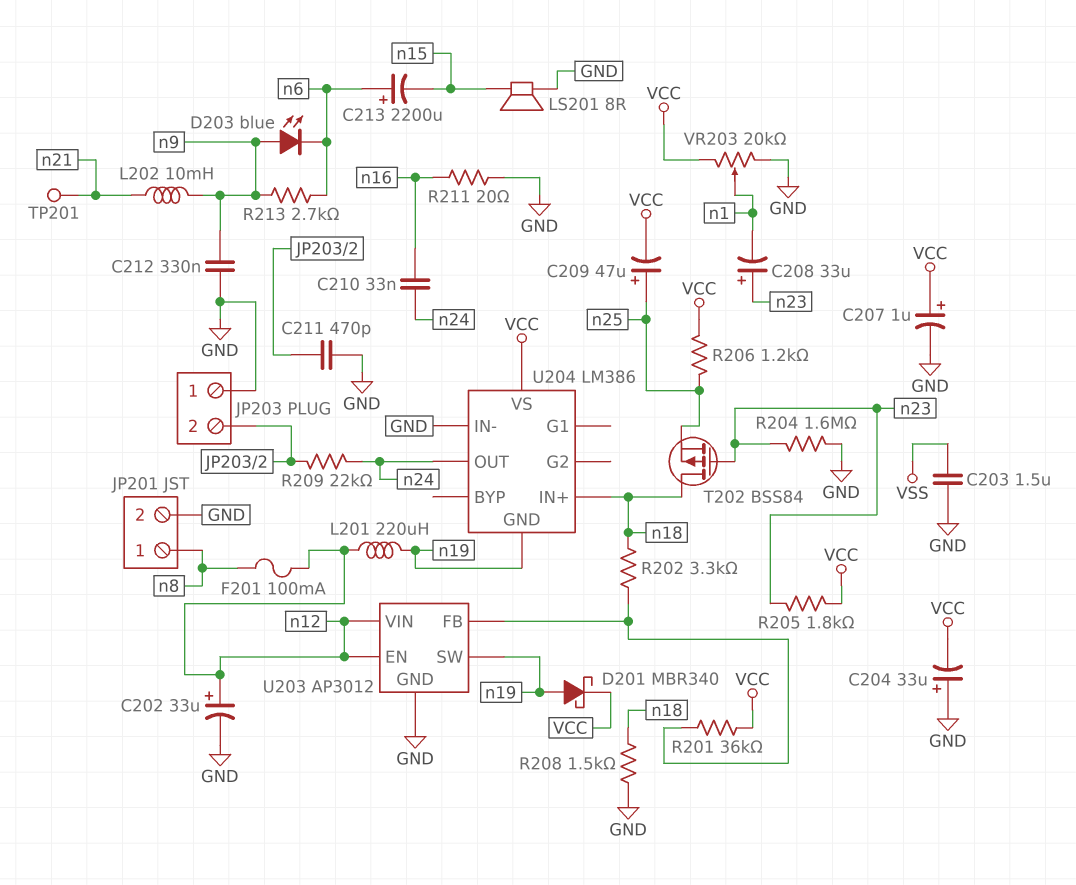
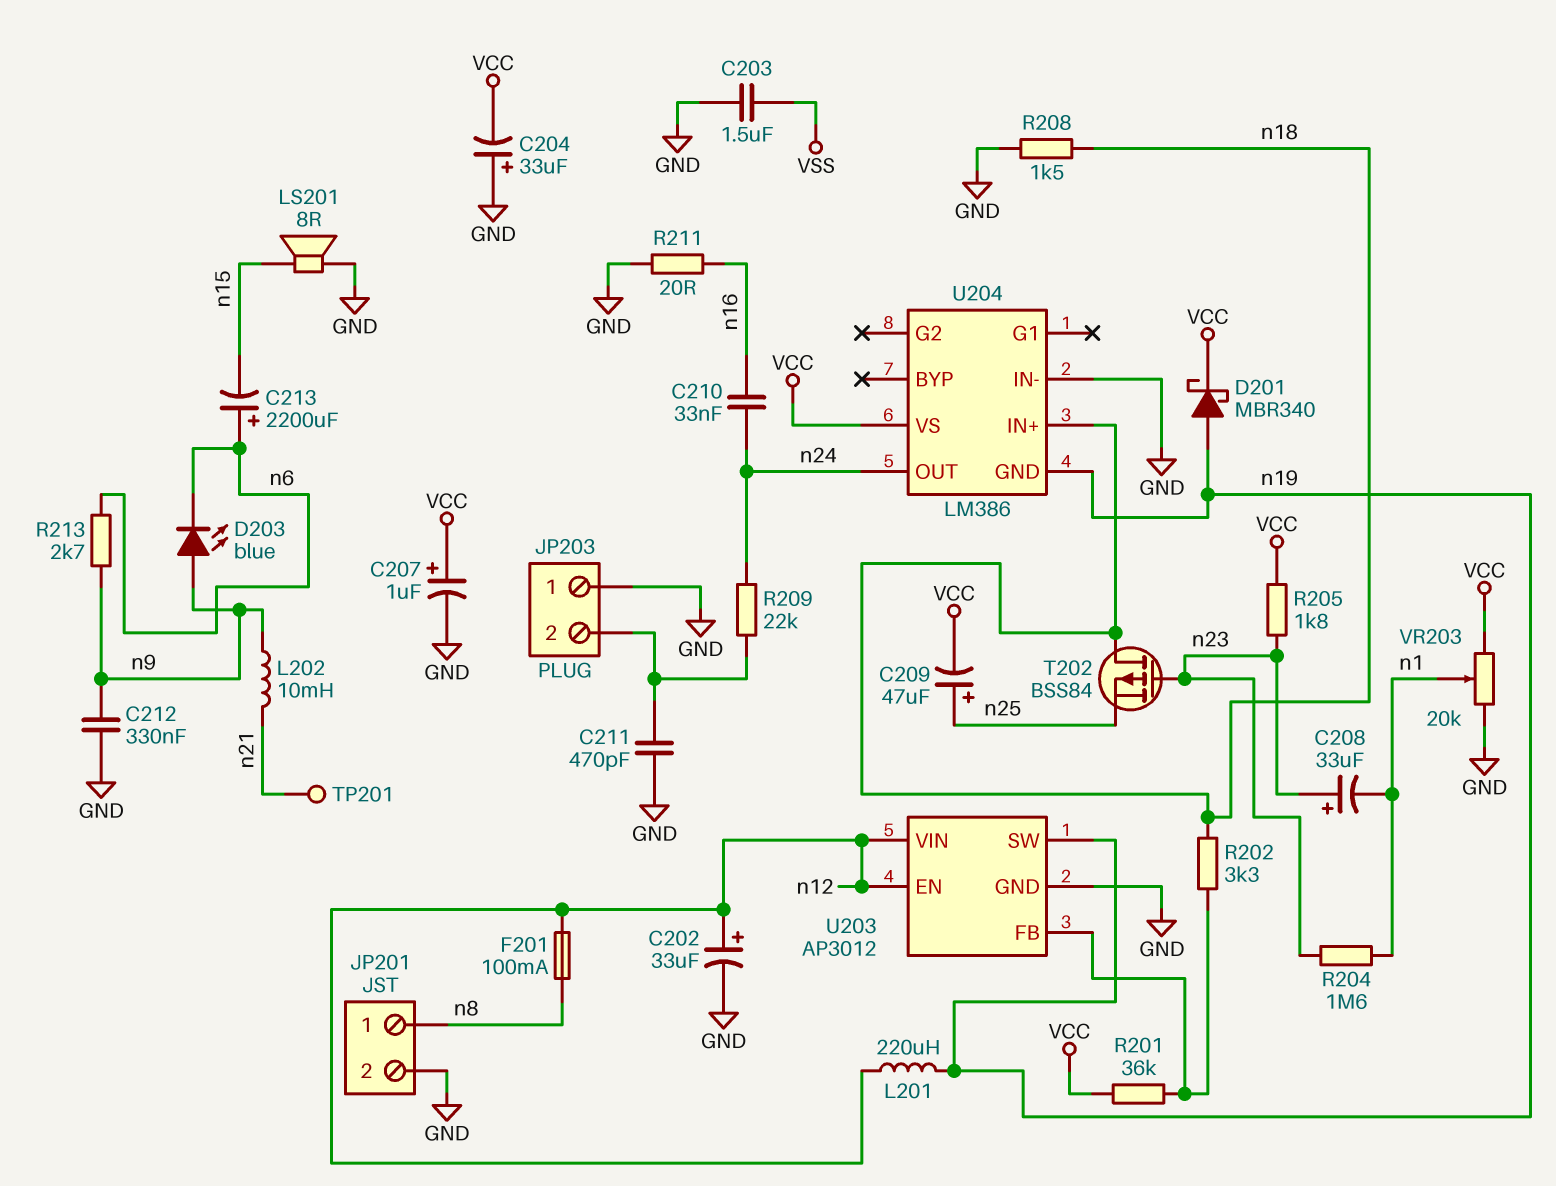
R204: 1.6M (GND, n23) -> 1.6M (n1, n23)
R206: 1.2k (VCC, n25) -> none

